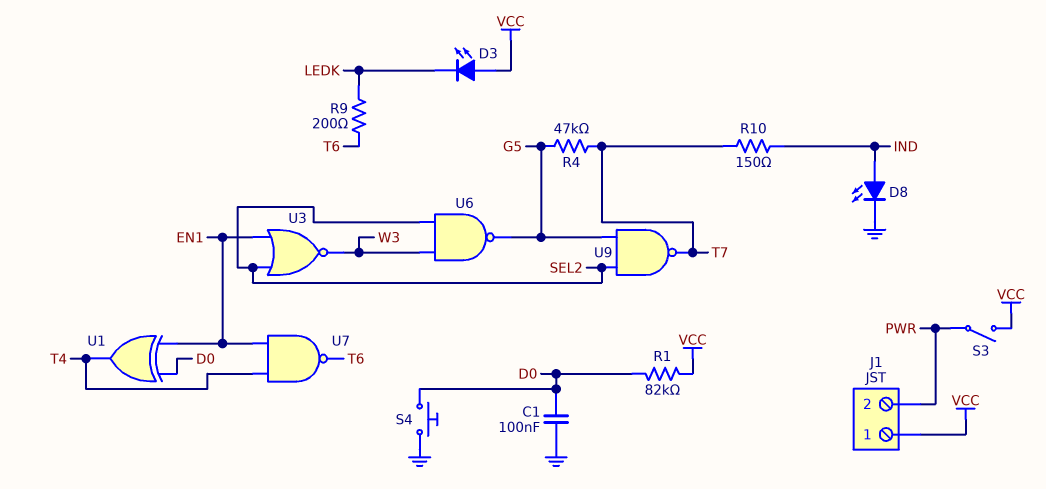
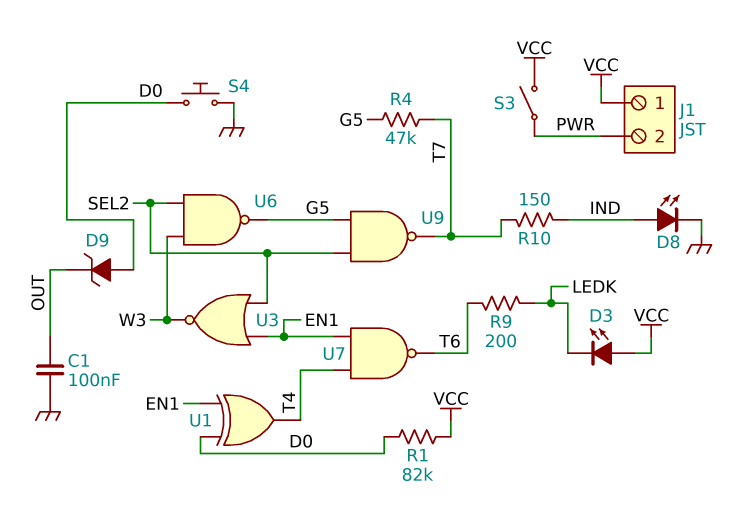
C1: 100nF (D0, GND) -> 100nF (GND, OUT)
D9: none -> zener (A D0, K OUT)

